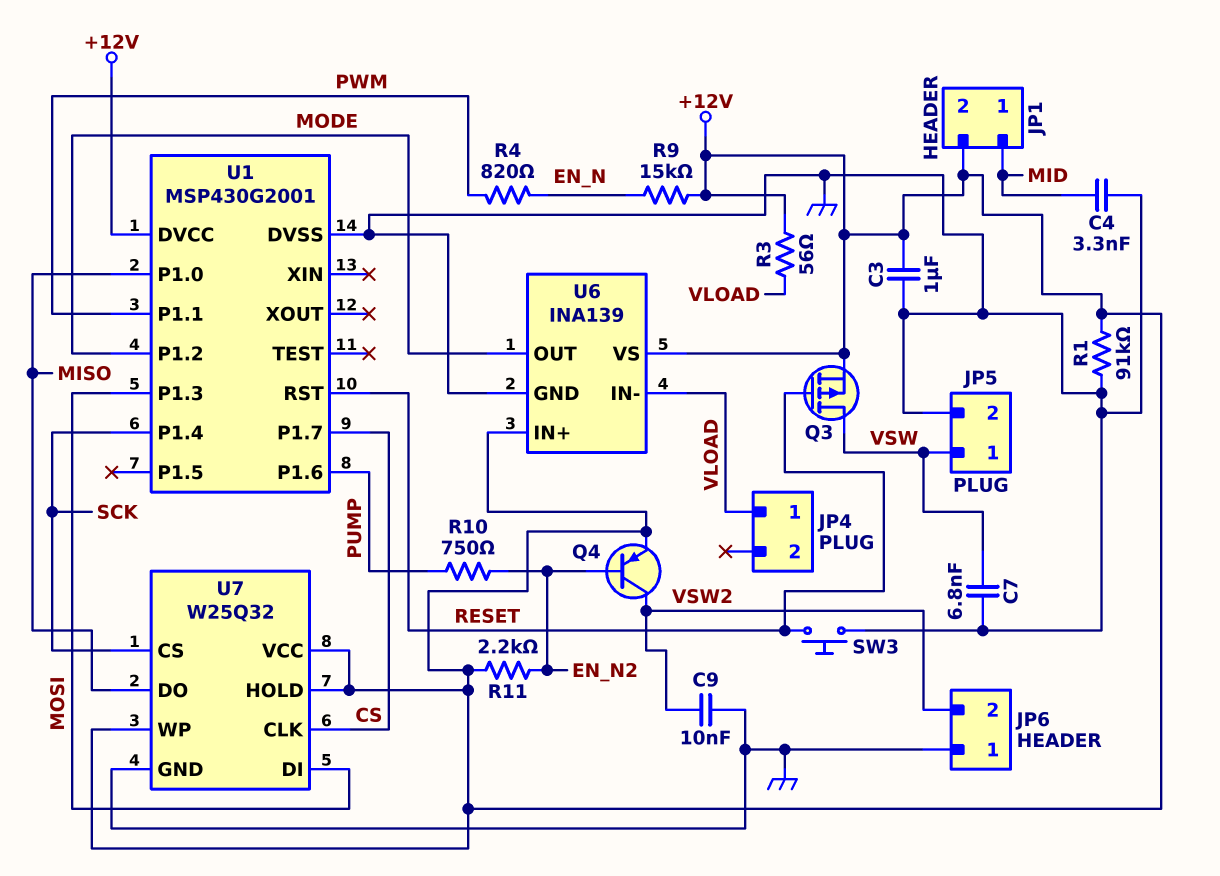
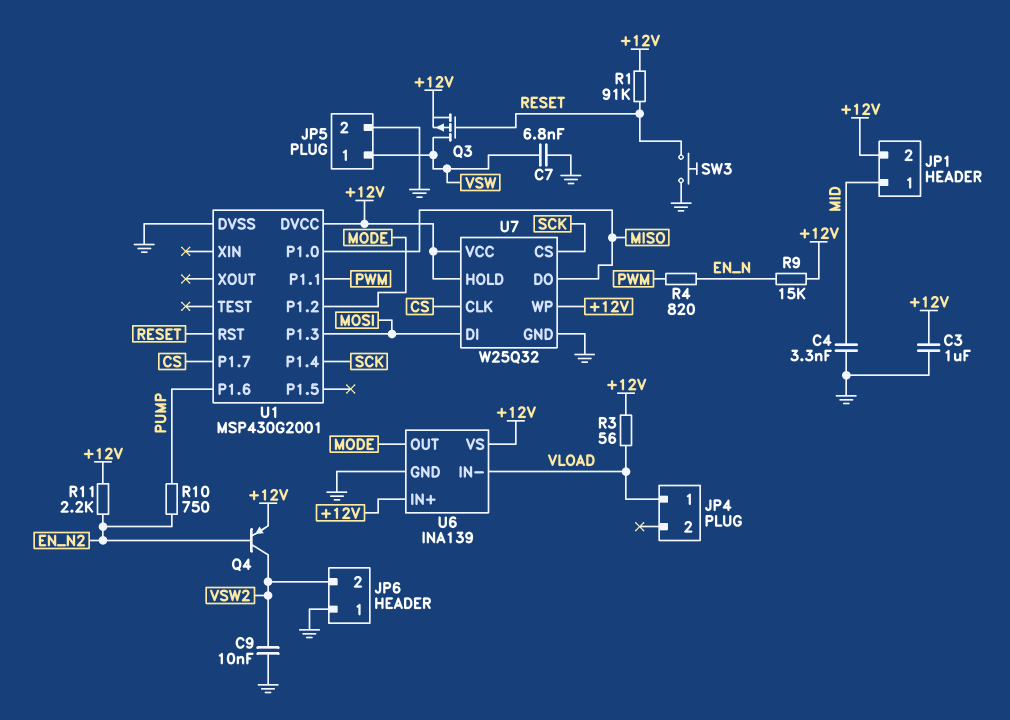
R1: 91k (+12V, GND) -> 91k (+12V, RESET)

